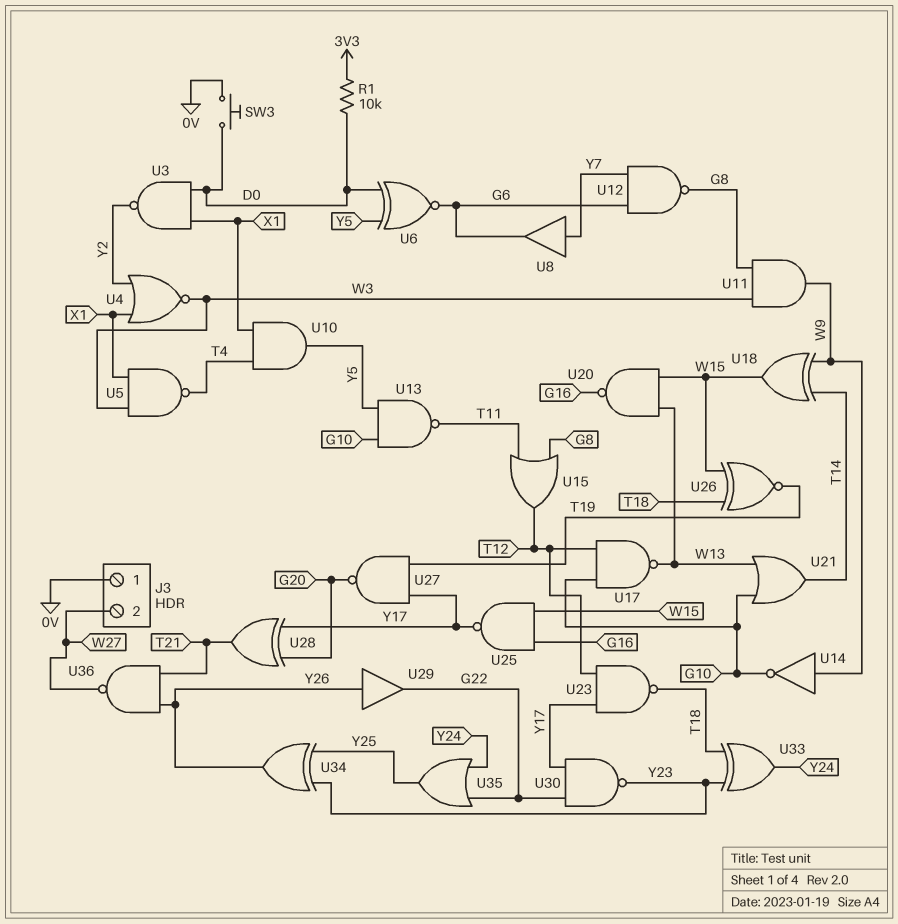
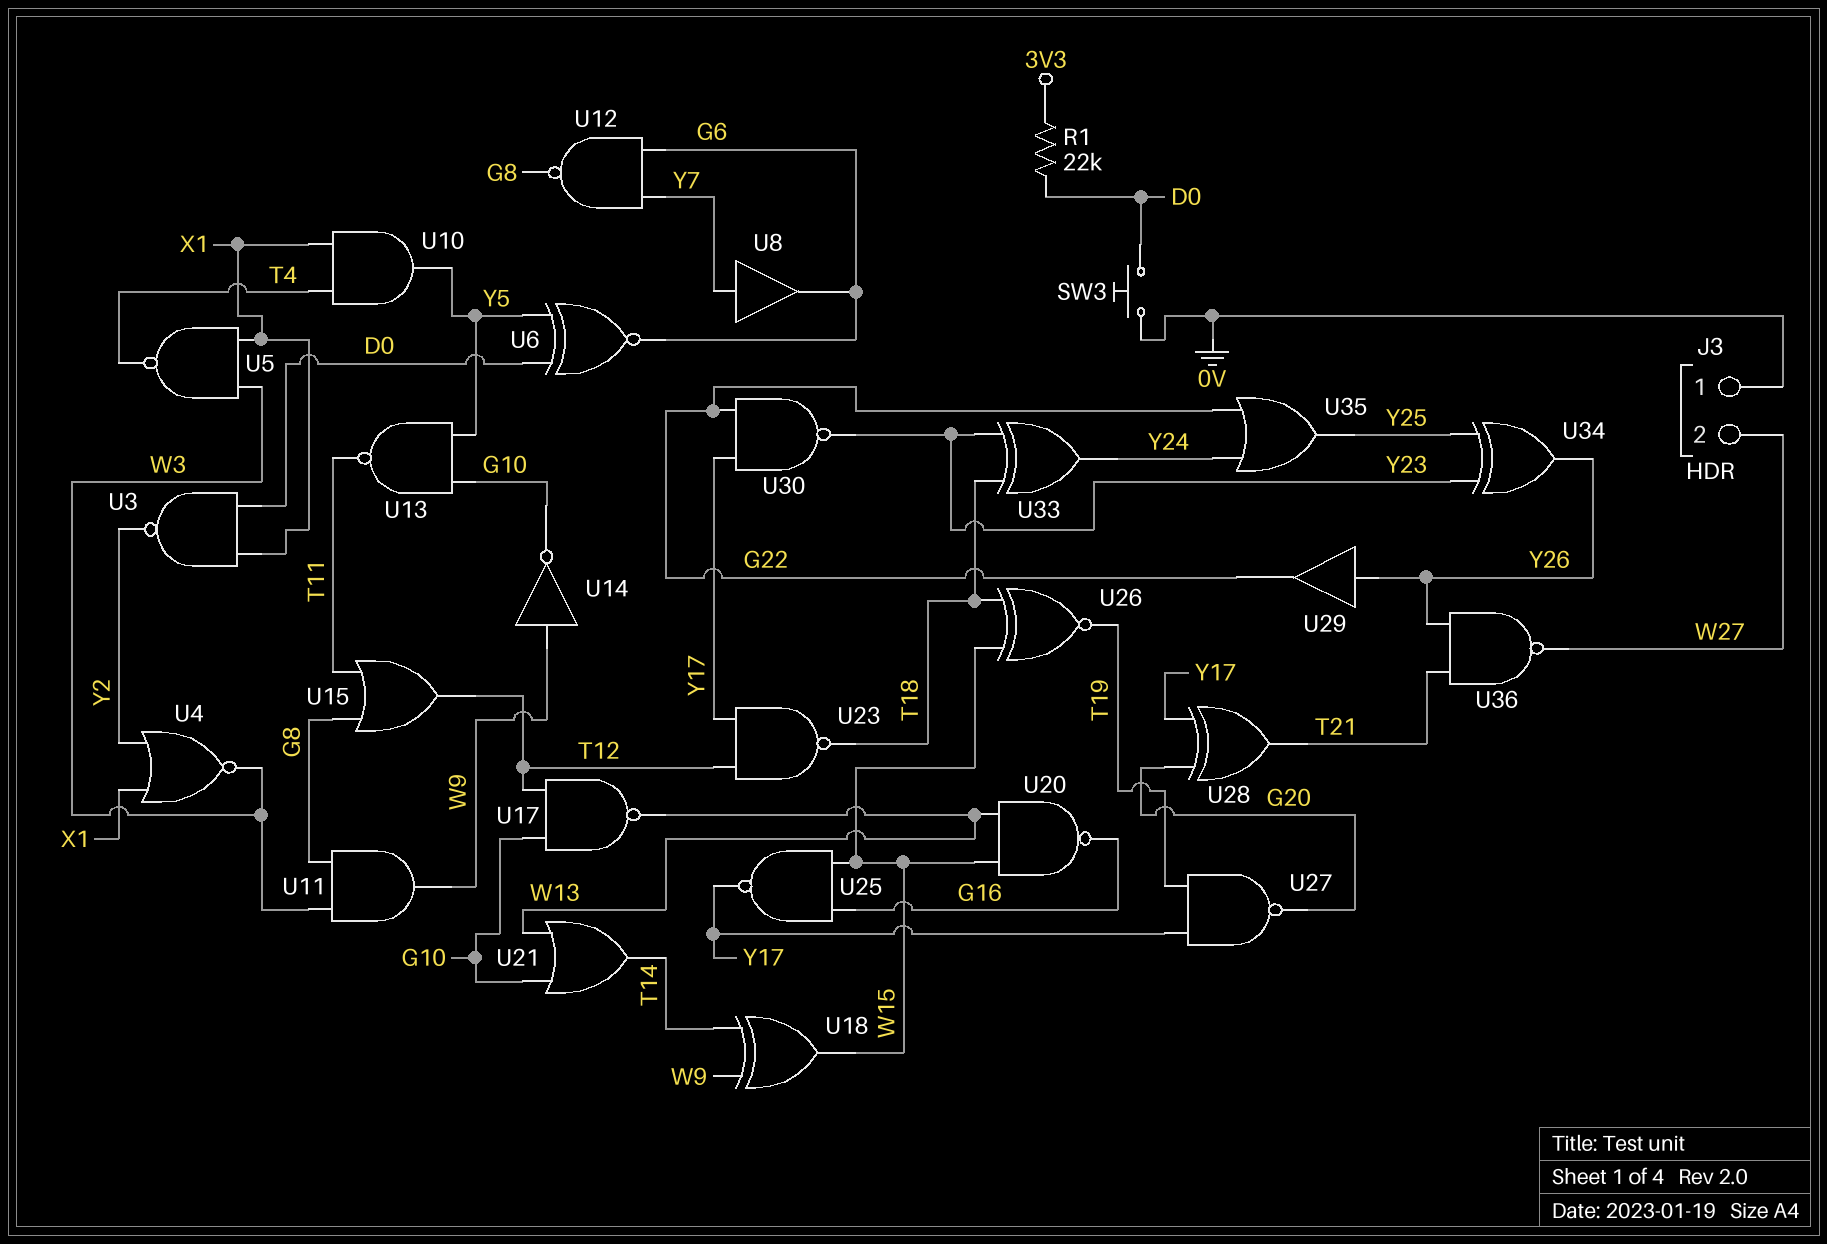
R1: 10k (3V3, D0) -> 22k (3V3, D0)

